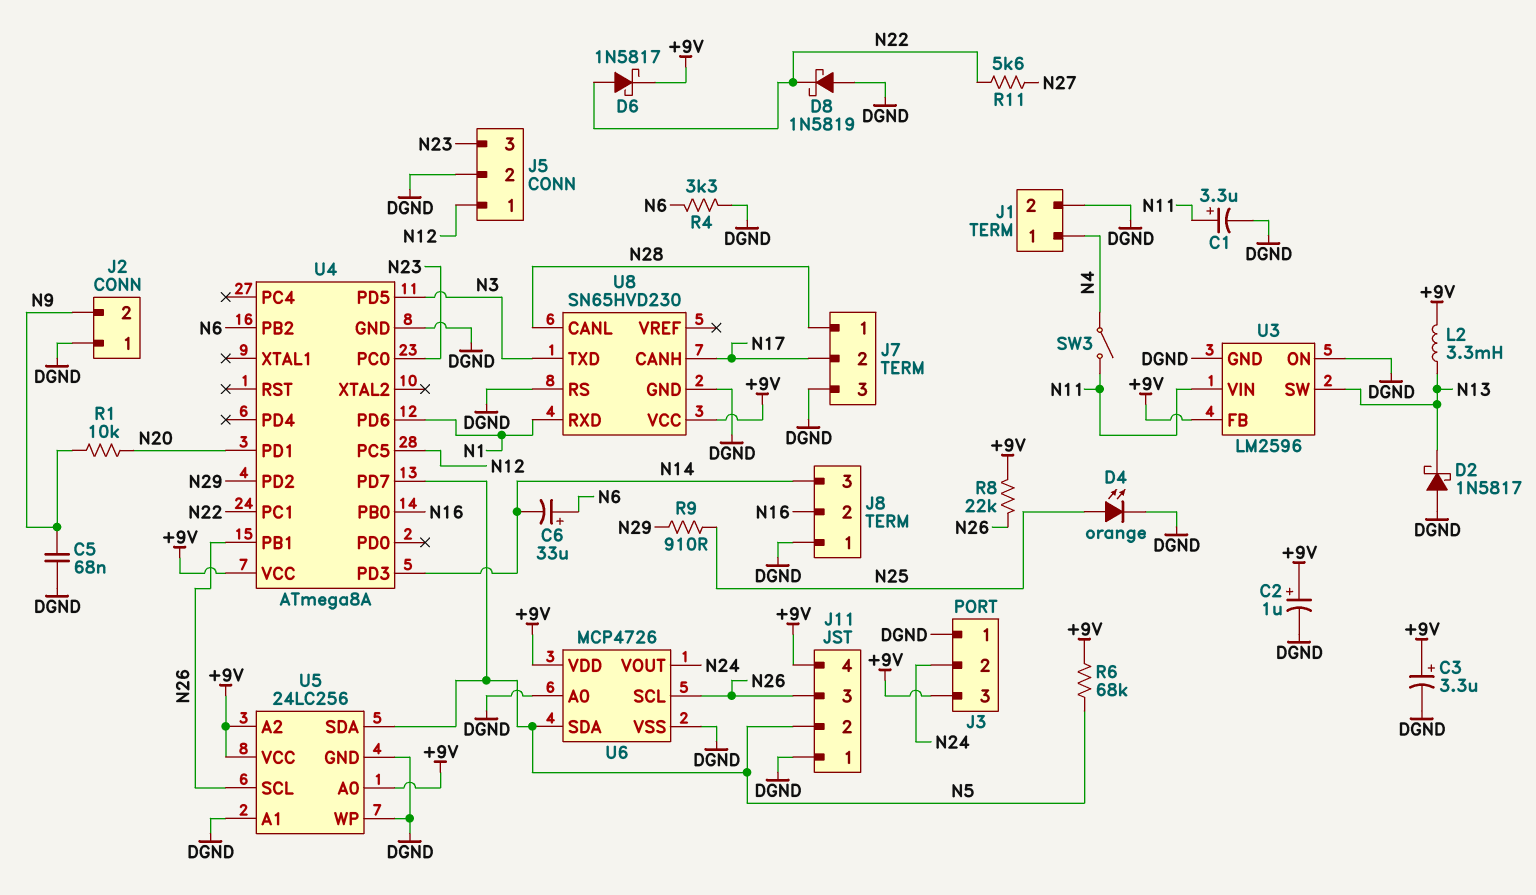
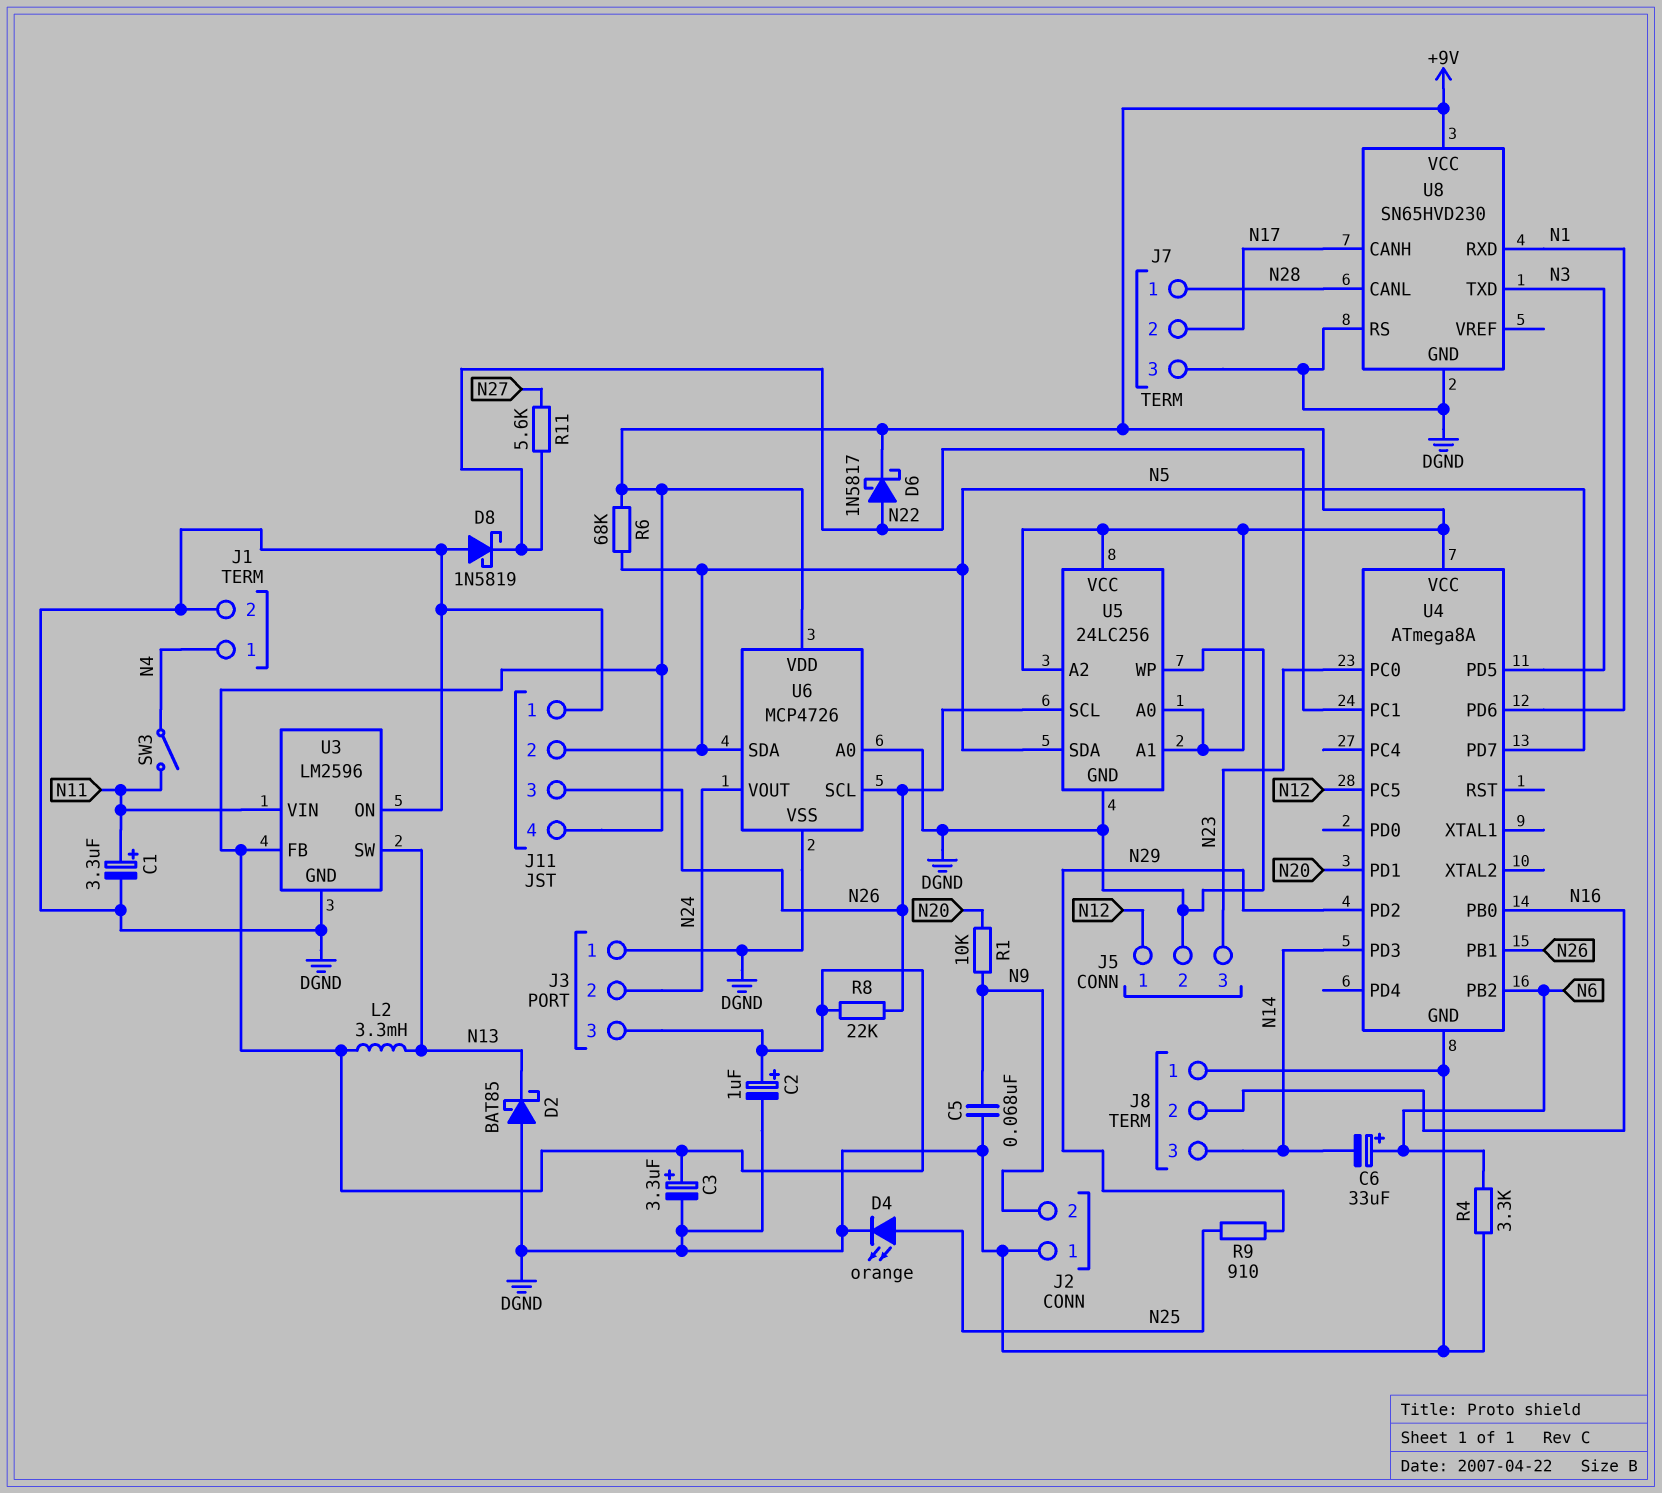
D2: schottky 1N5817 (A DGND, K N13) -> schottky BAT85 (A DGND, K N13)
U5 pin A1: DGND -> +9V

